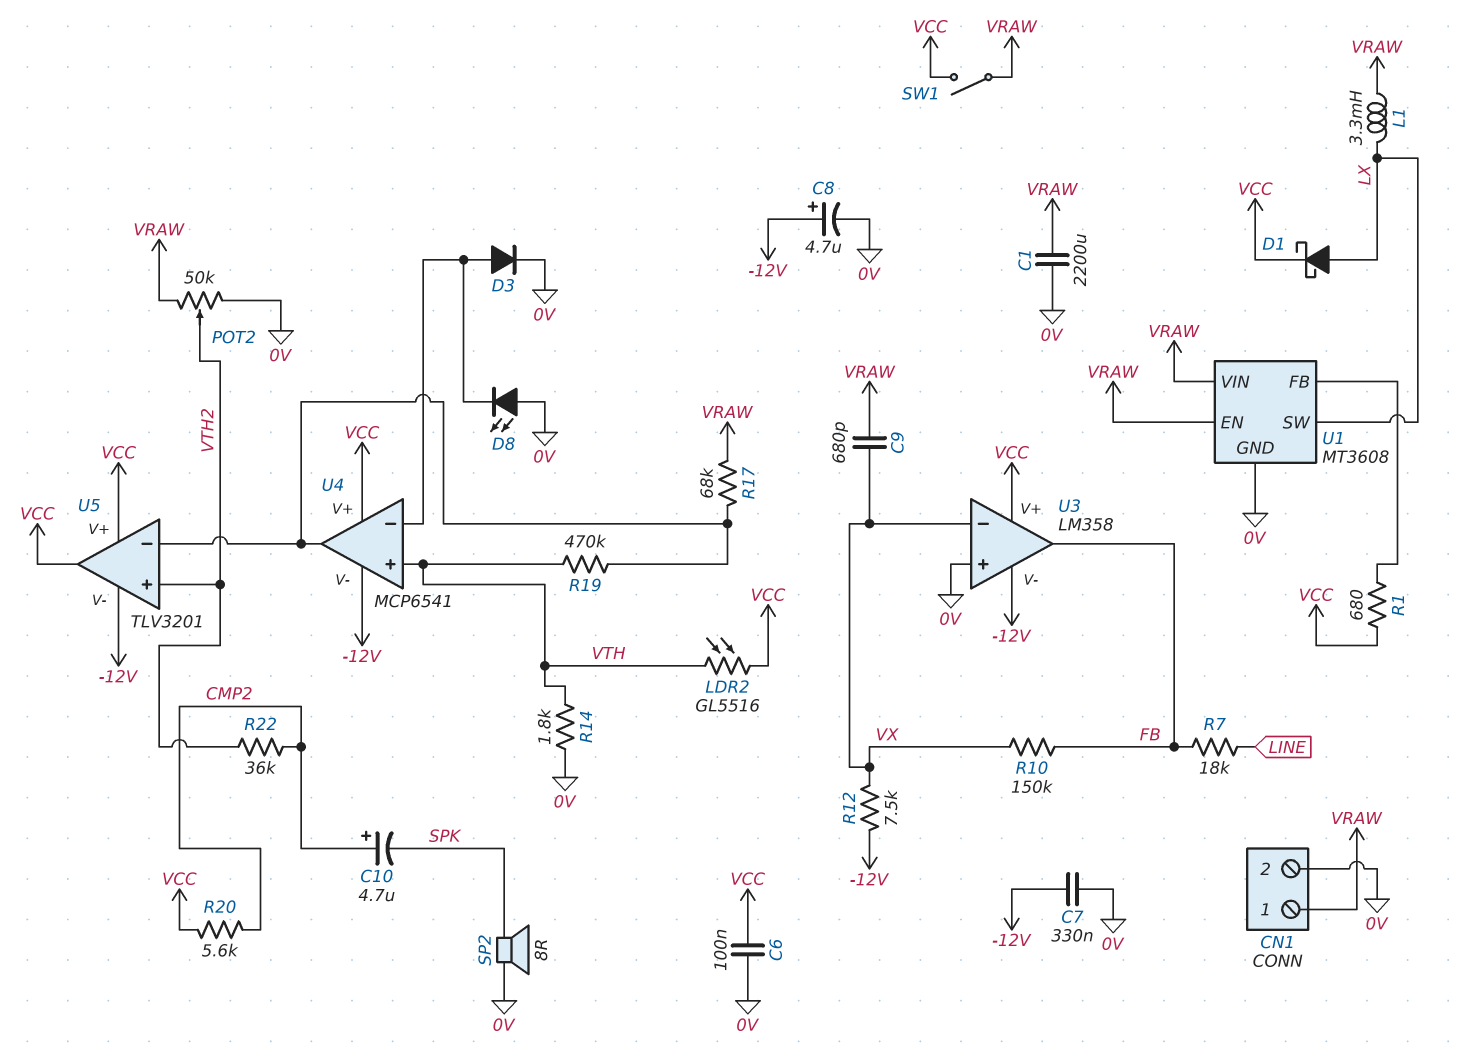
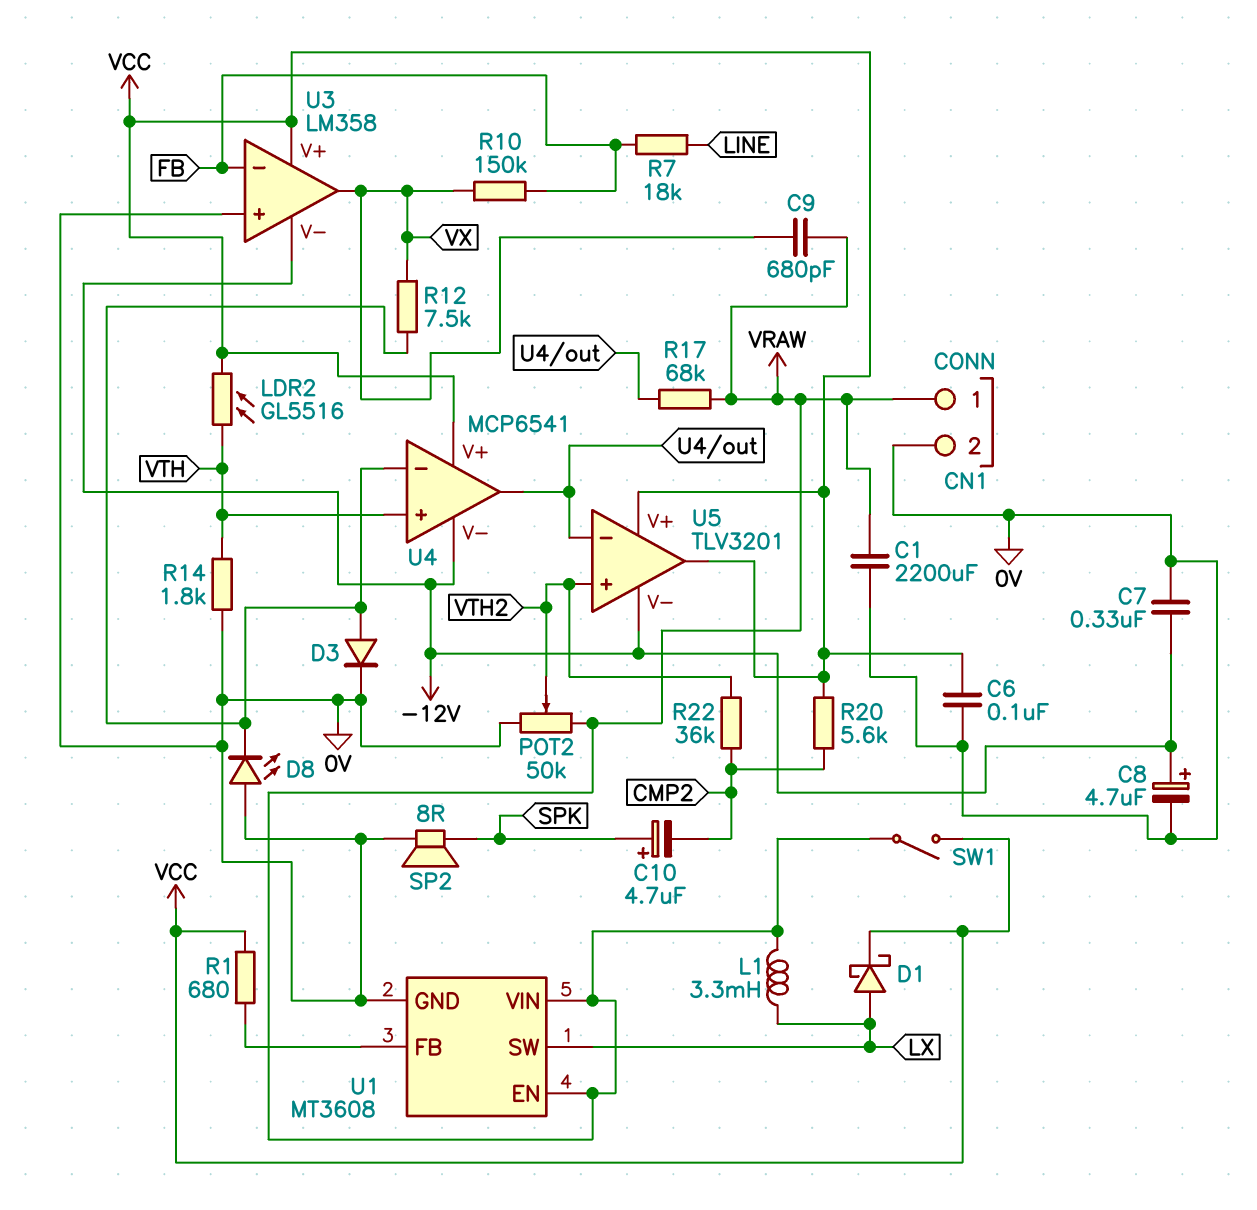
C10: 4.7uF (plus CMP2, minus SPK) -> 4.7uF (plus SPK, minus CMP2)
R12: 7.5k (-12V, VX) -> 7.5k (U4/in-, VX)
R19: 470k (U4/out, VTH) -> none
U3 pin in-: VX -> FB
U3 pin out: FB -> VX

